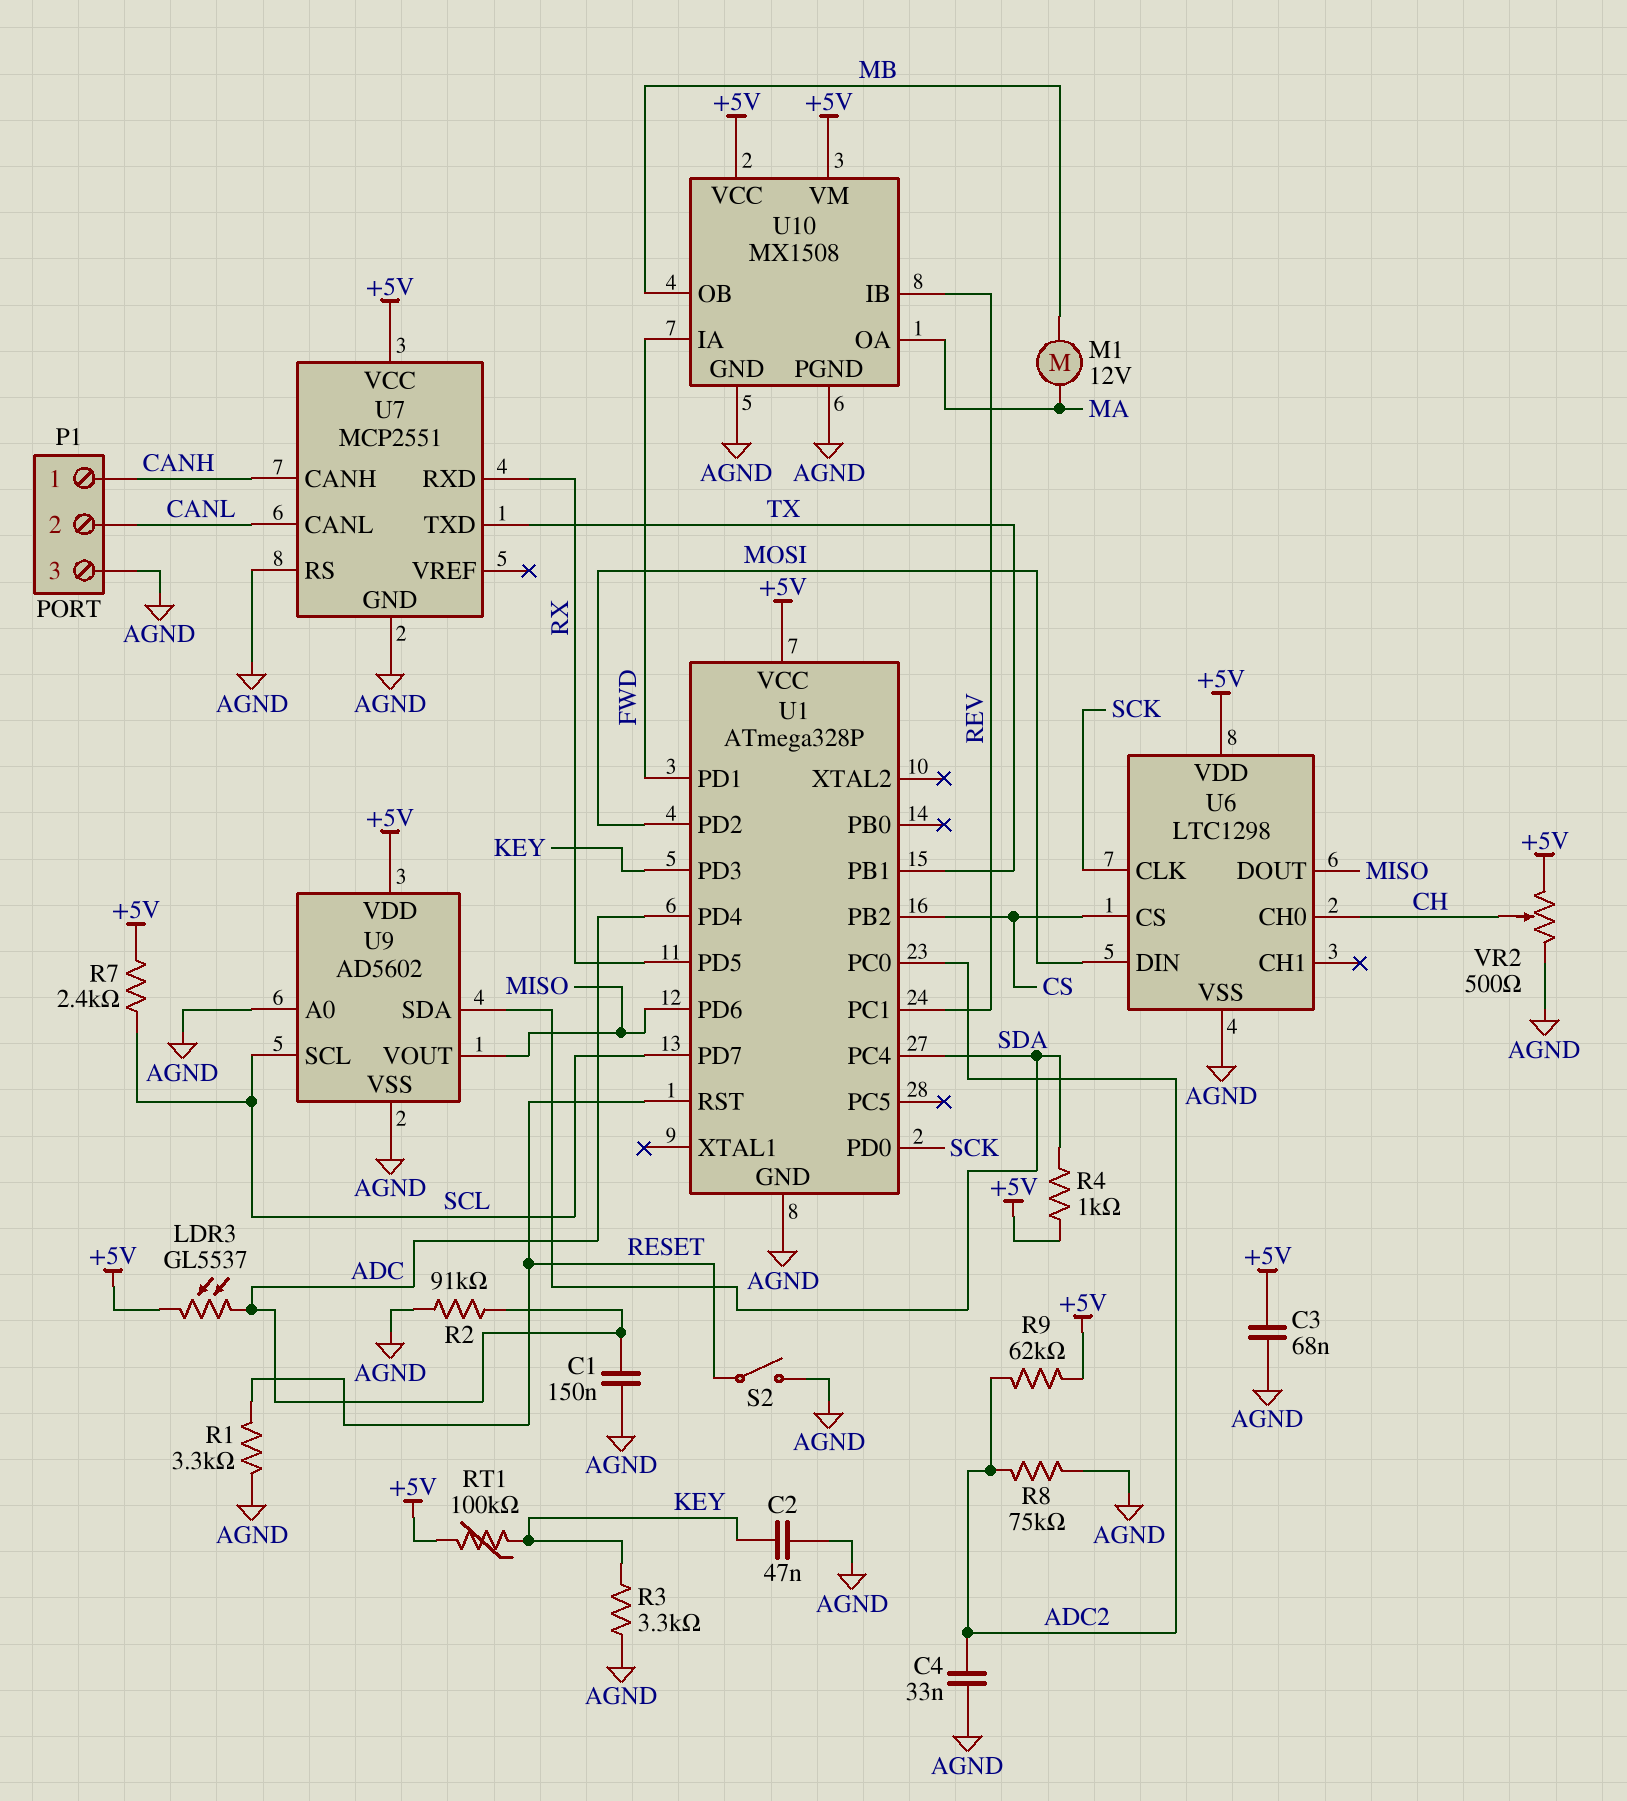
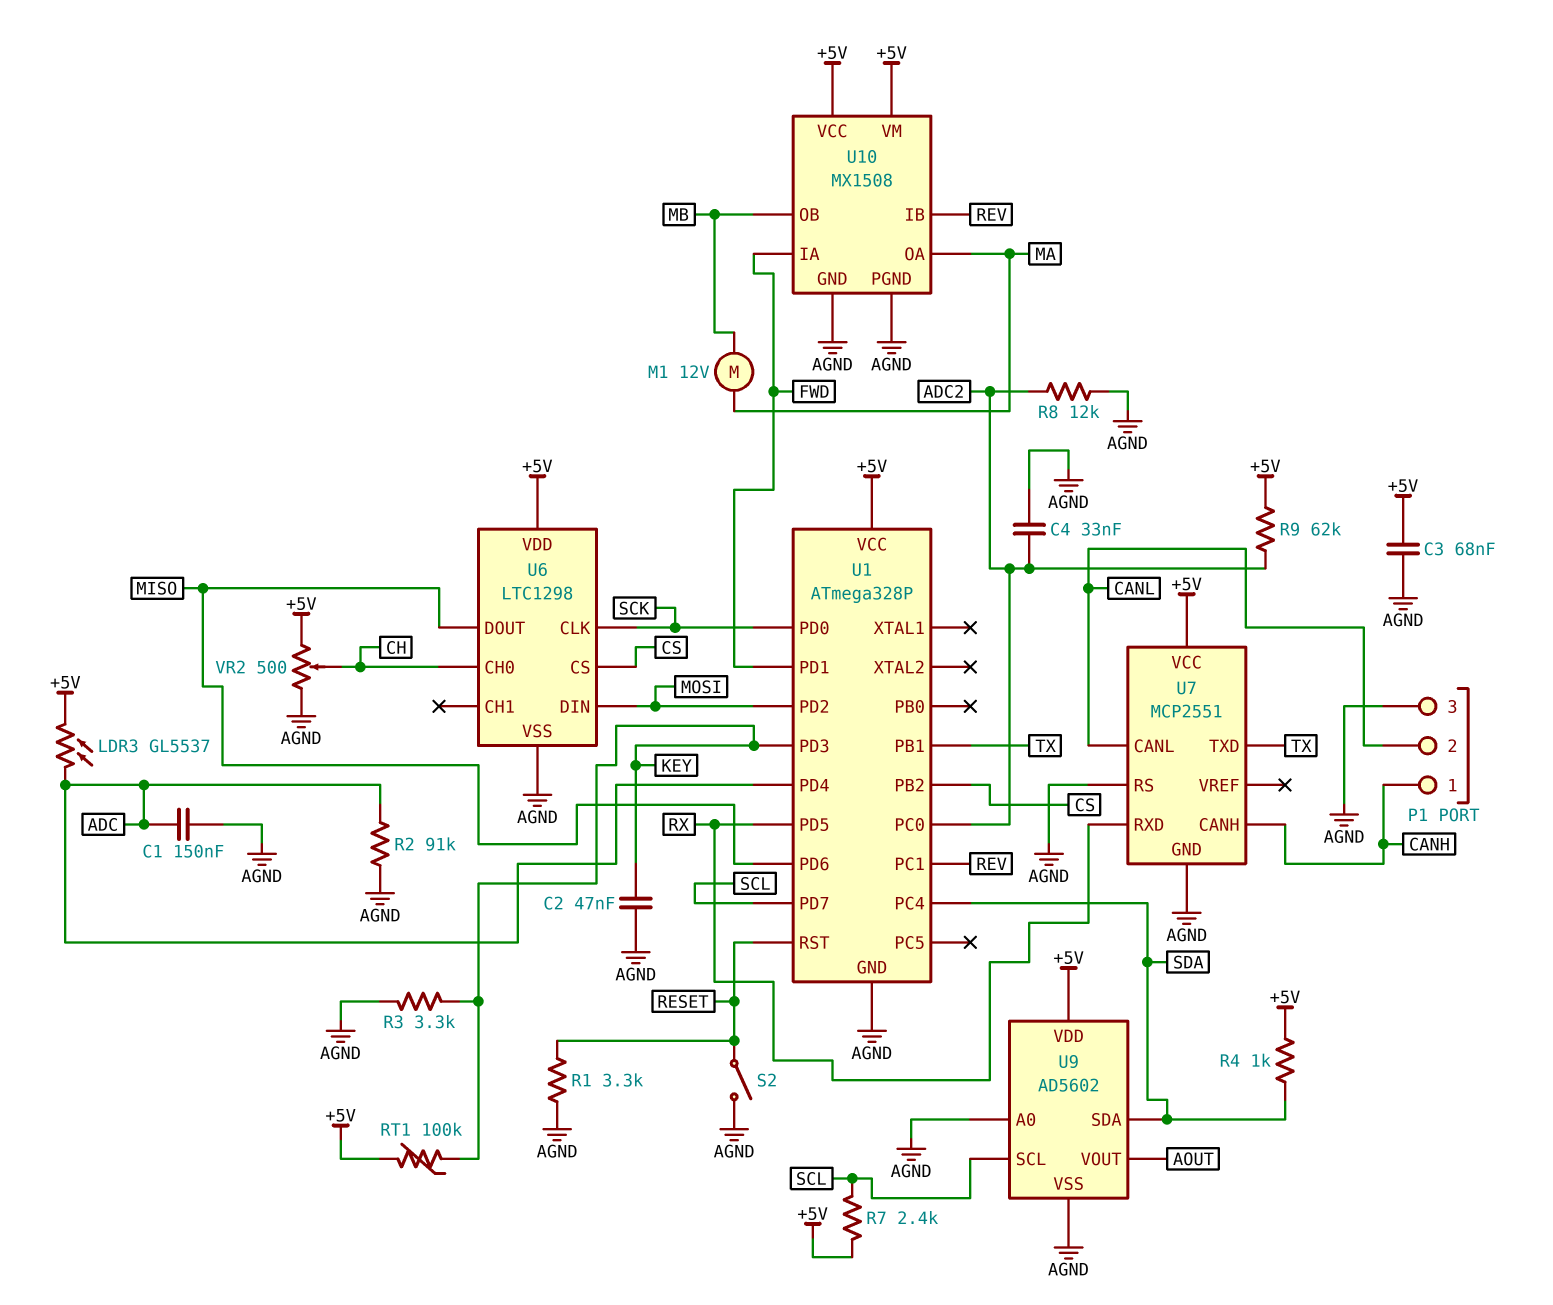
R8: 75k (ADC2, AGND) -> 12k (ADC2, AGND)
U9 pin VOUT: MISO -> AOUT

